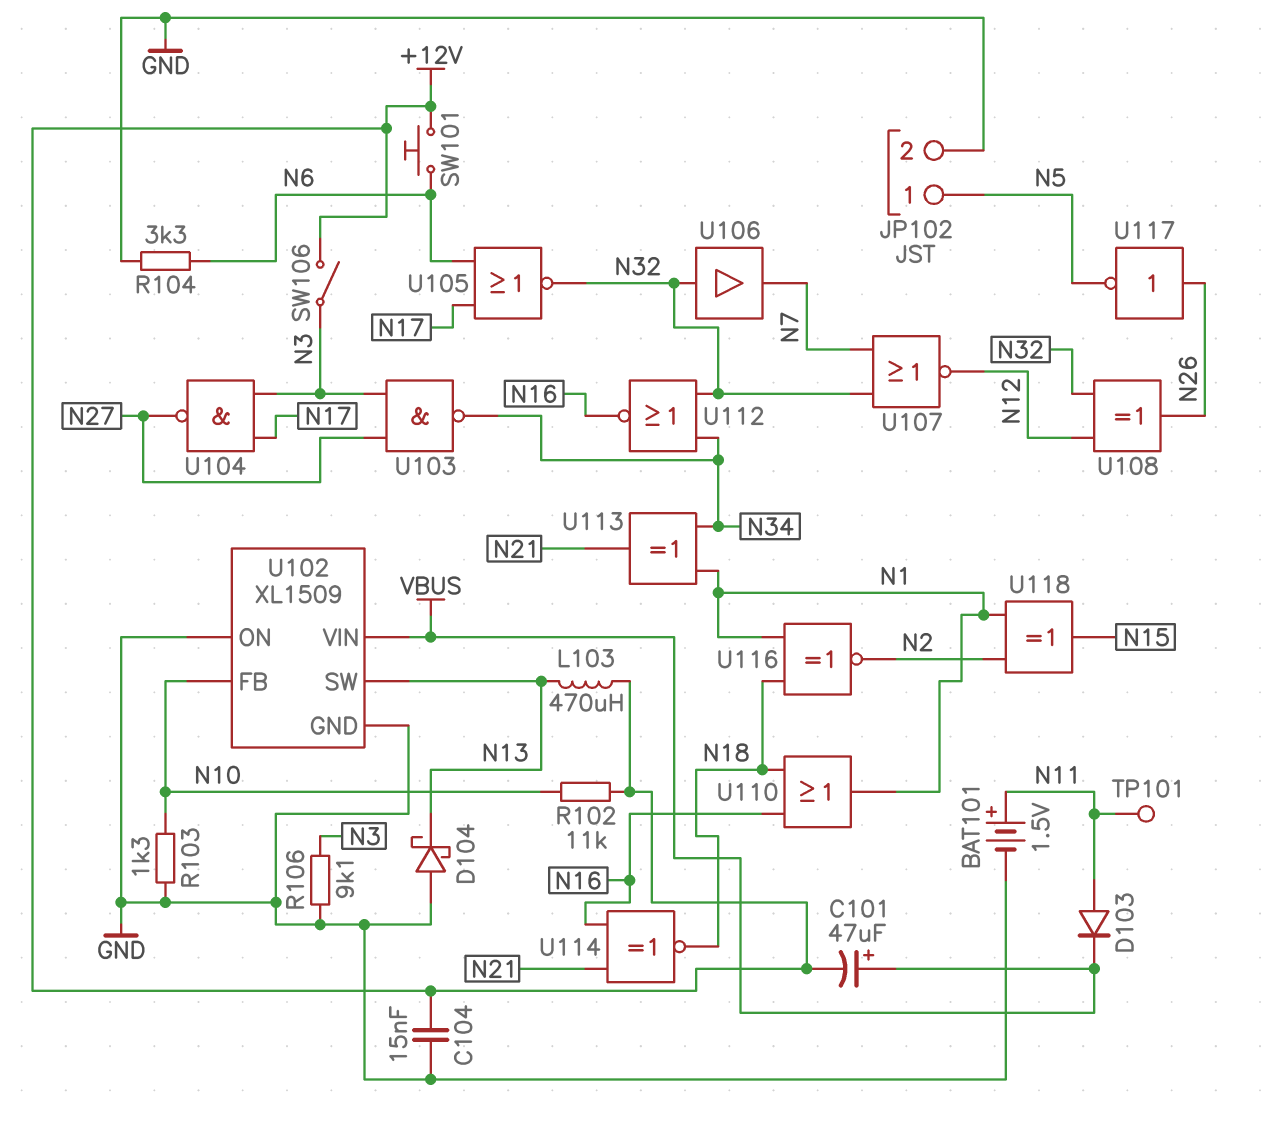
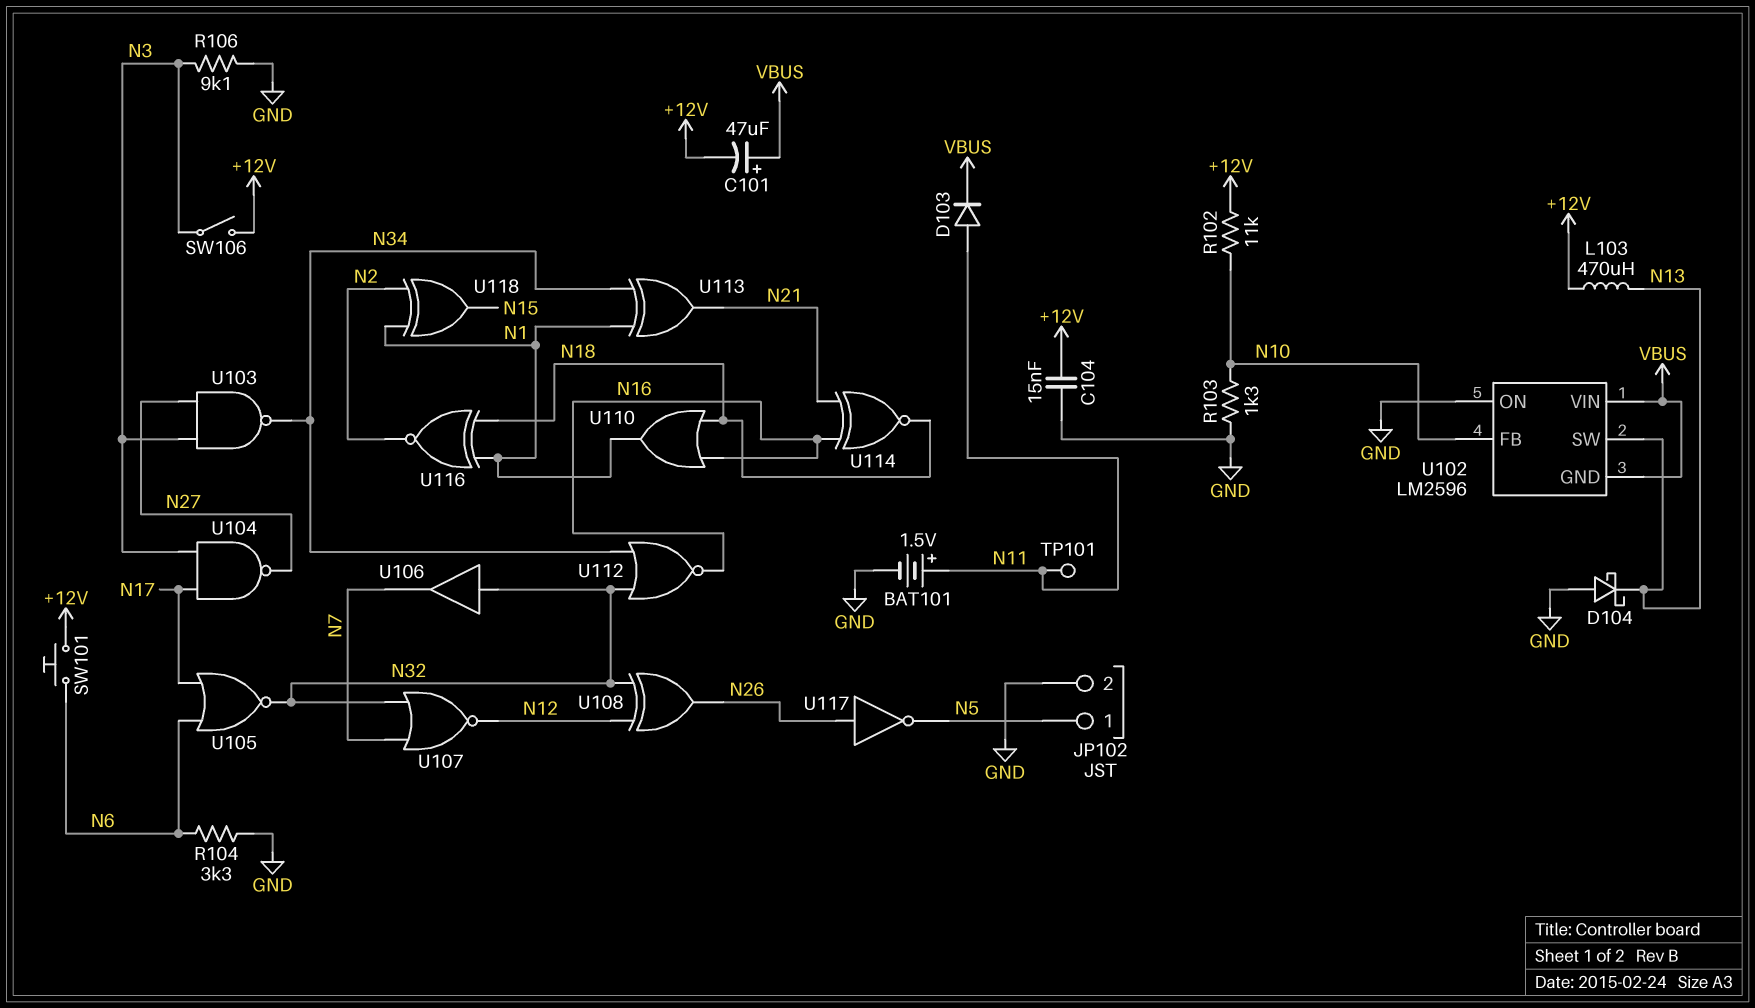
U102: XL1509 -> LM2596
U102 pin GND: GND -> VBUS

